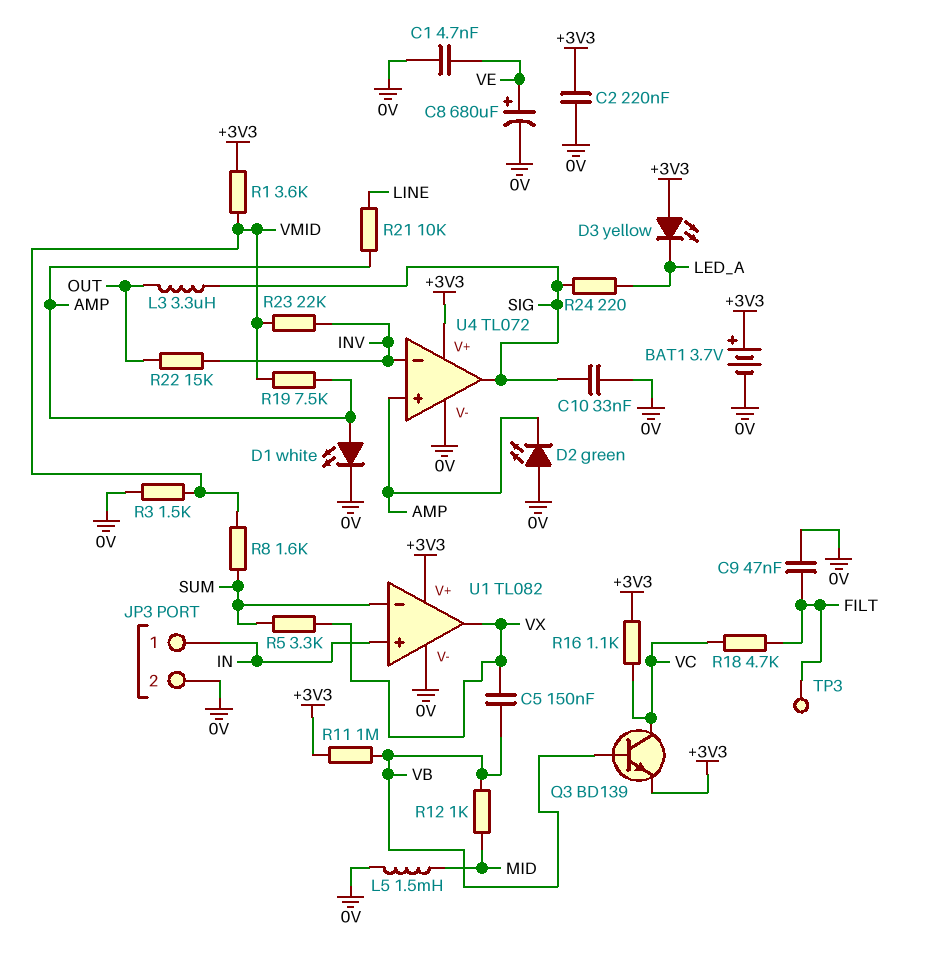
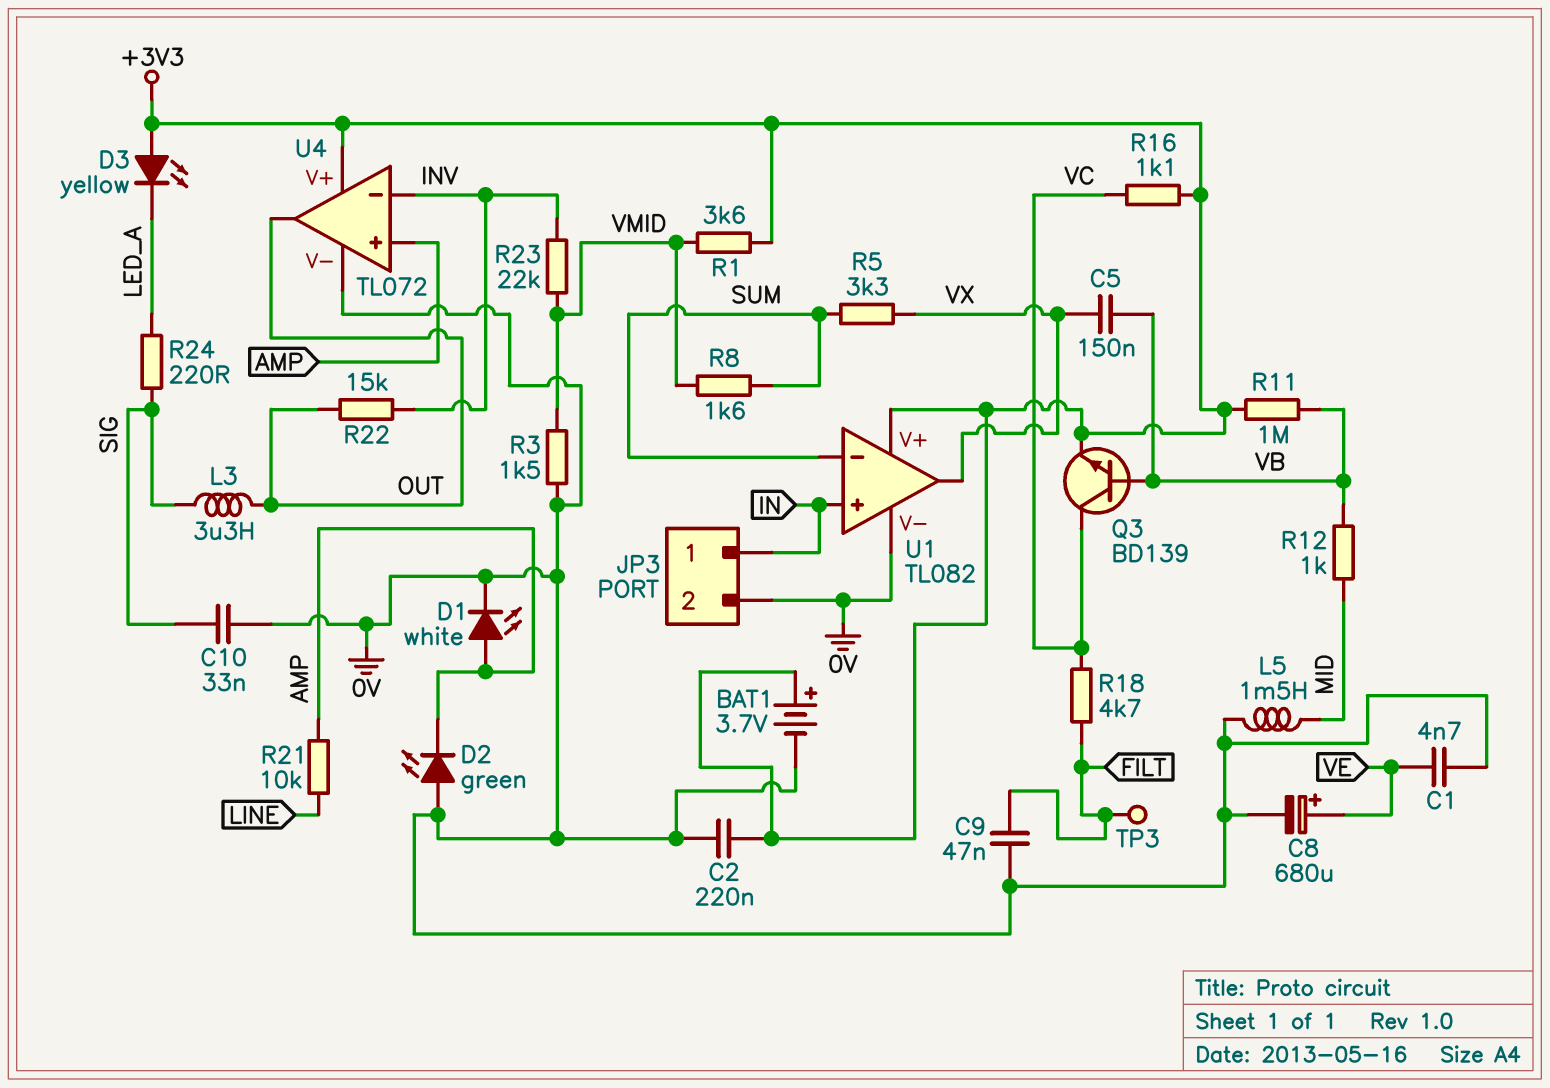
R19: 7.5k (AMP, VMID) -> none
U4 pin out: SIG -> OUT

